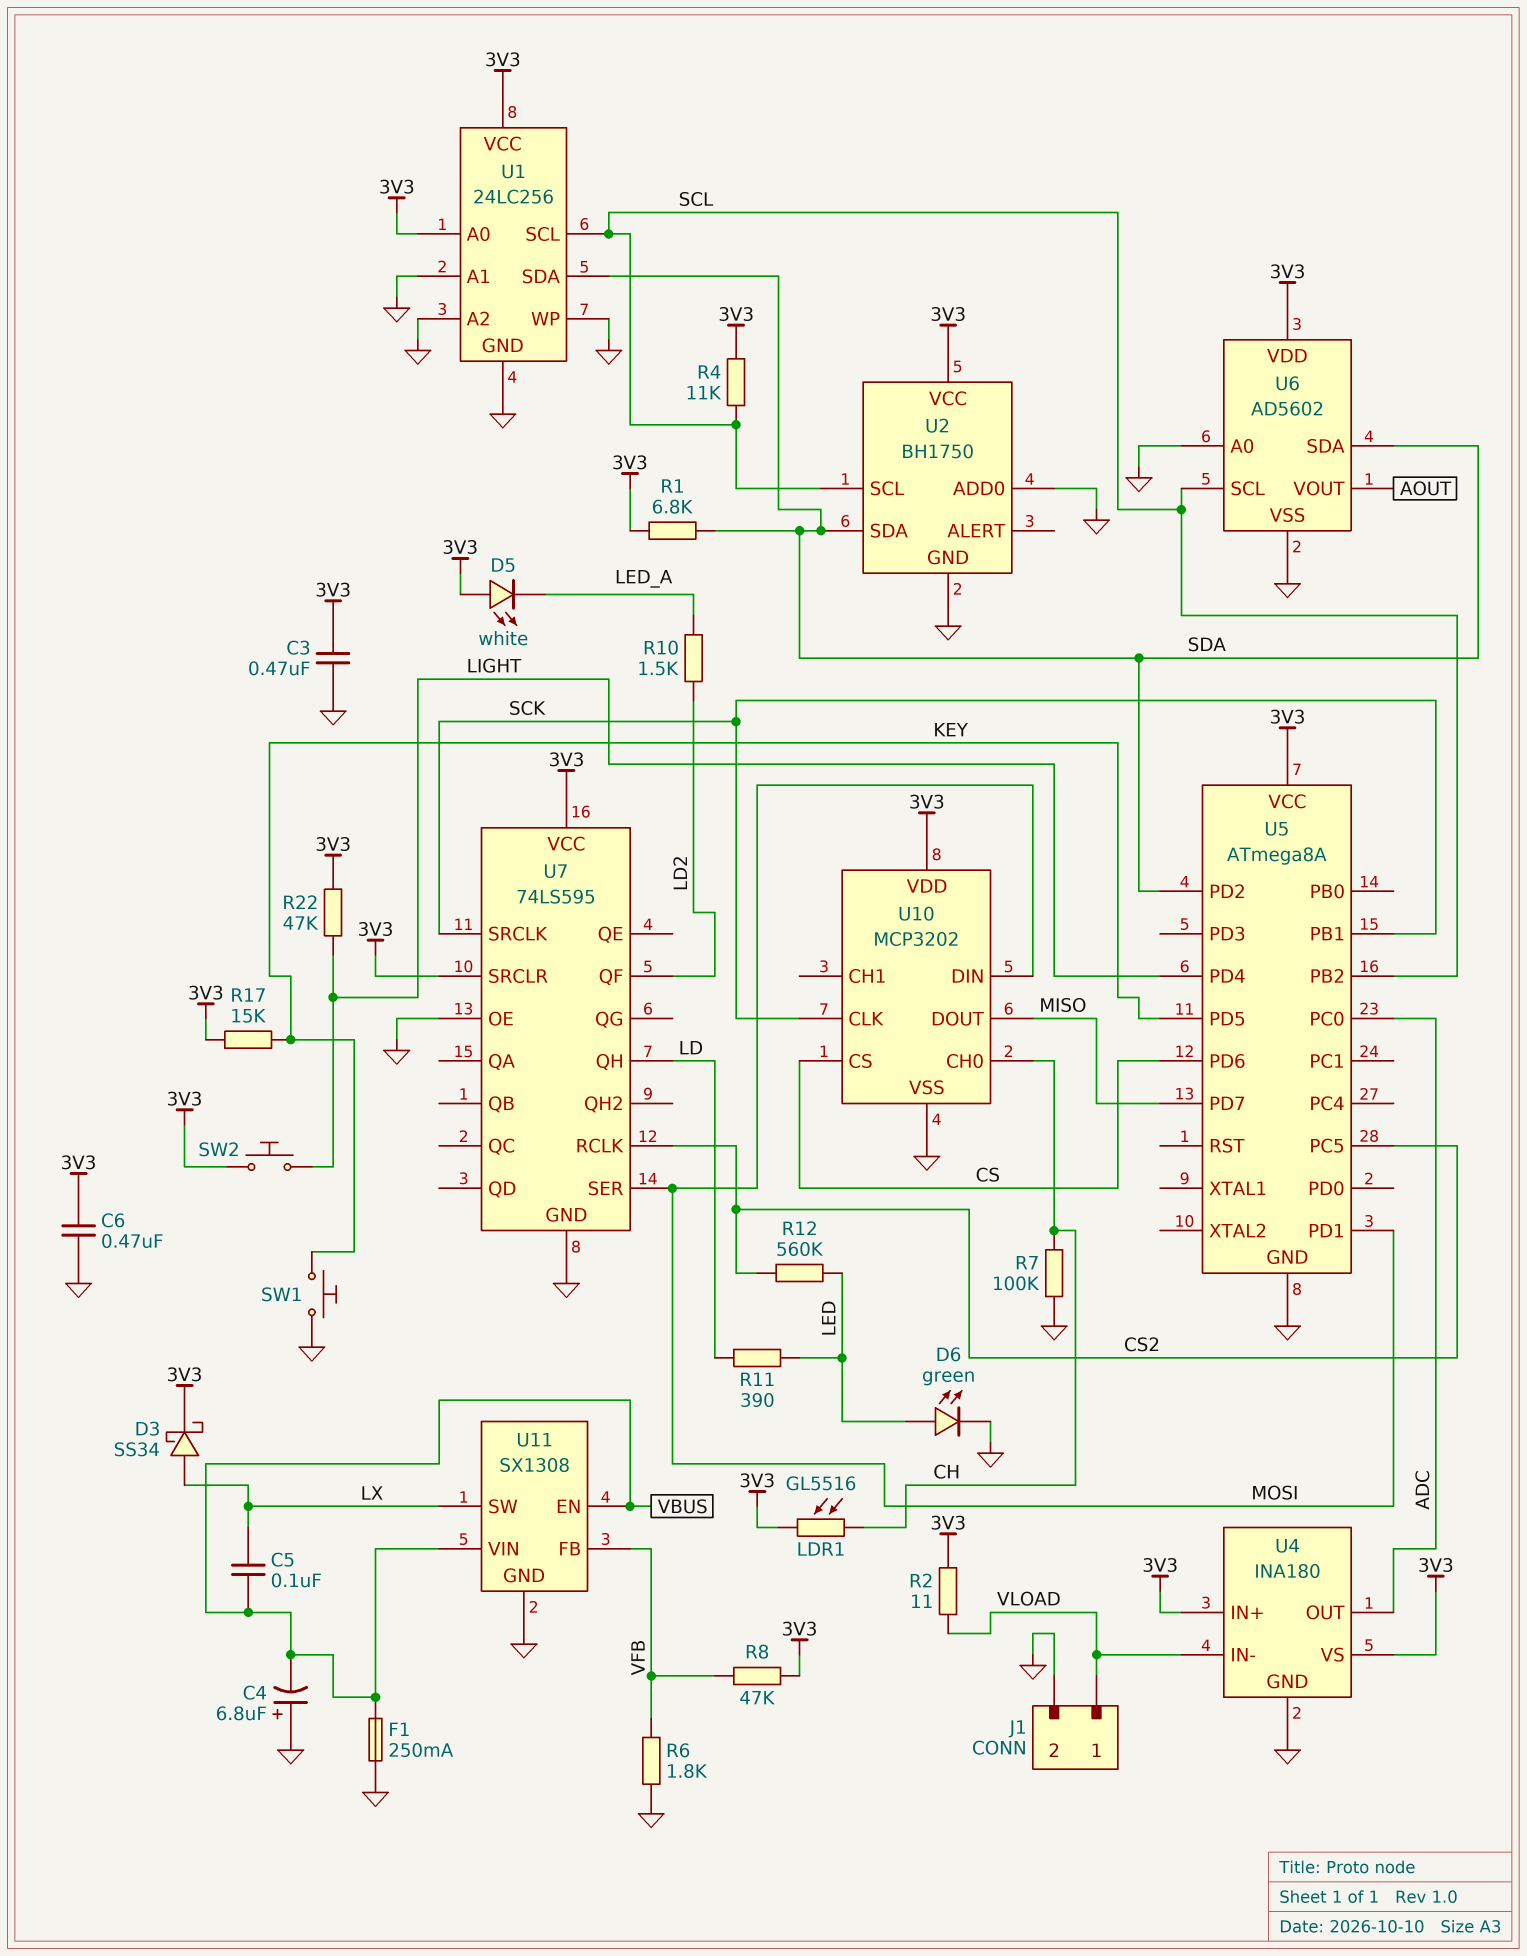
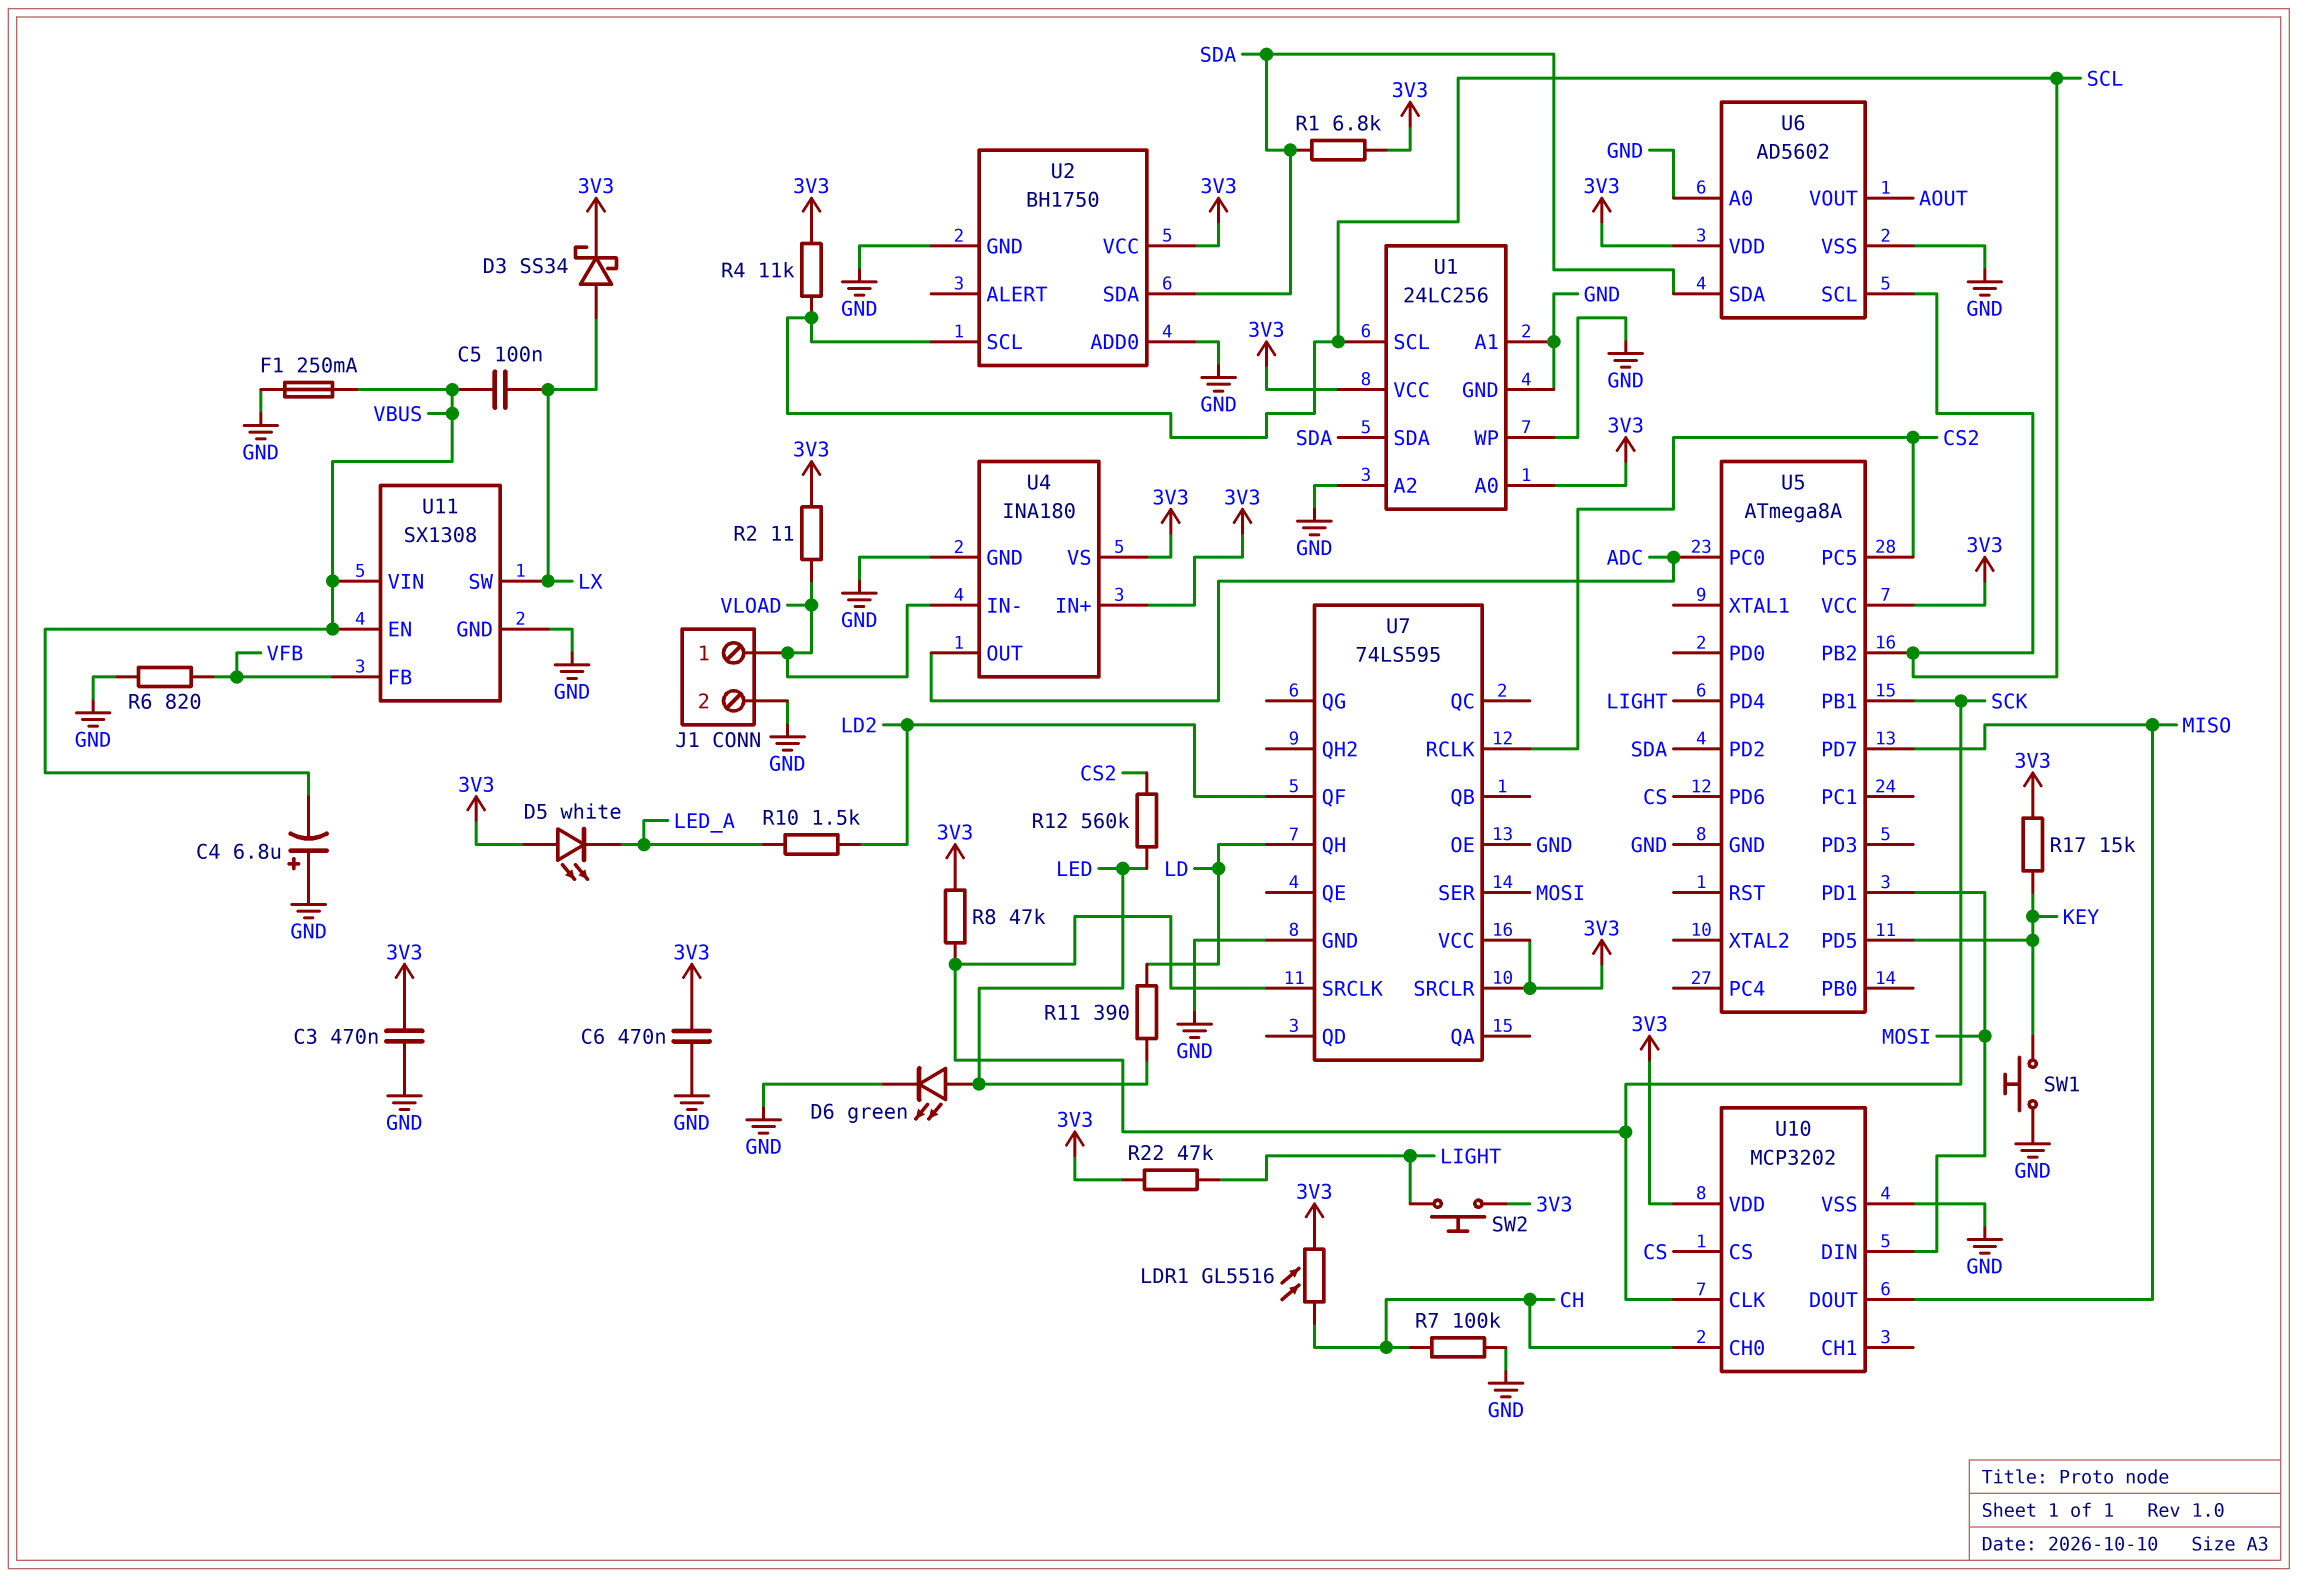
R6: 1.8k (GND, VFB) -> 820 (GND, VFB)
R8: 47k (3V3, VFB) -> 47k (3V3, SCK)

